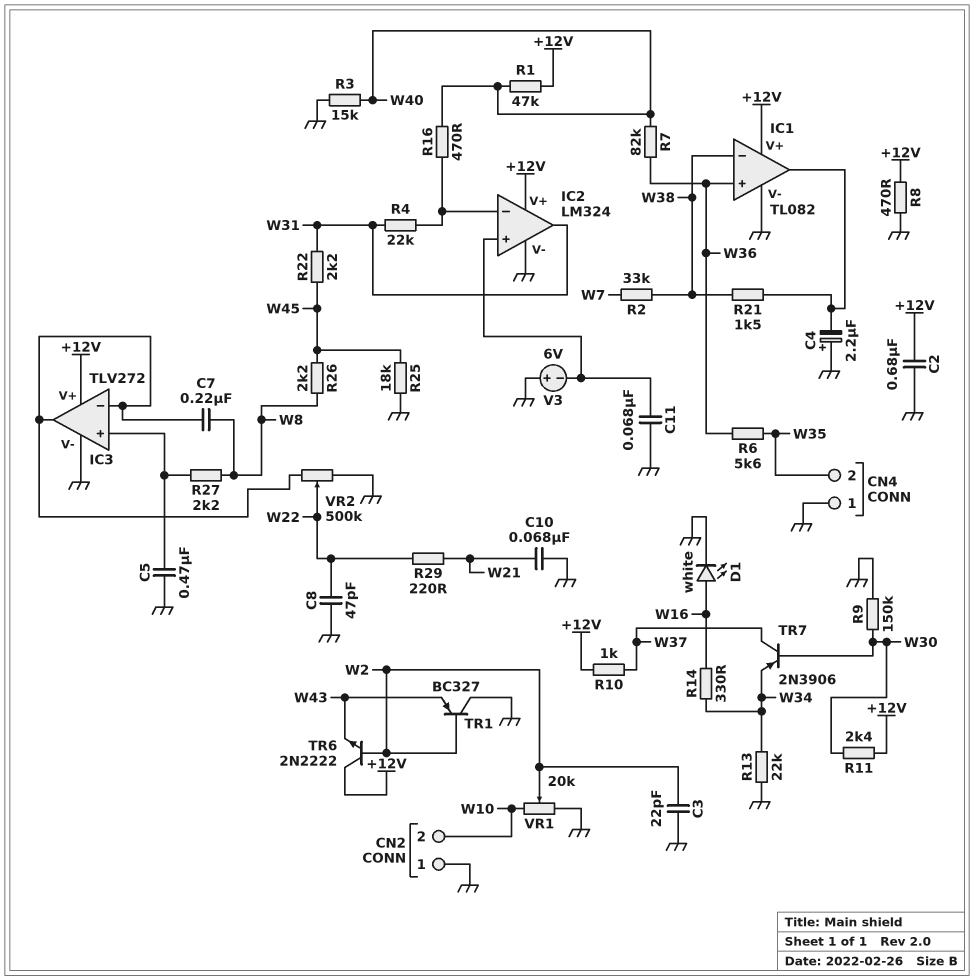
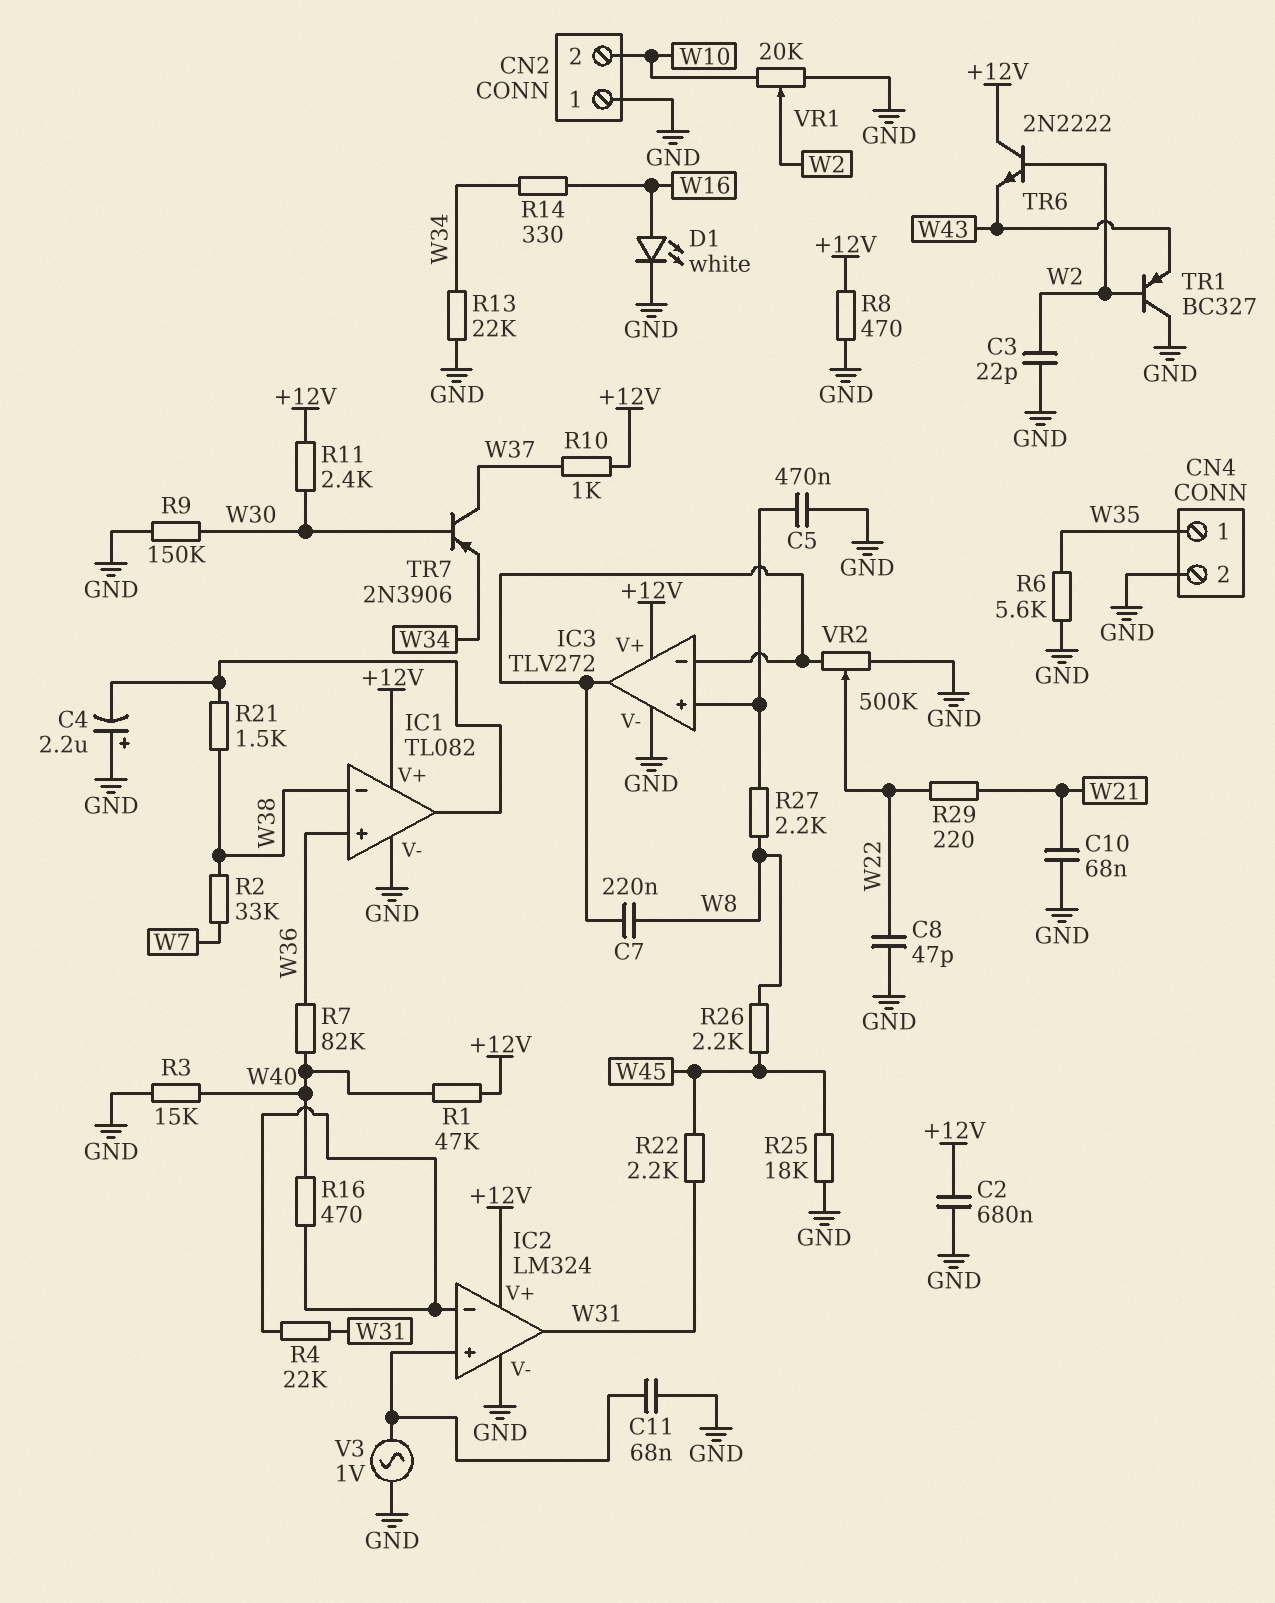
CN4 pin 1: GND -> W35
CN4 pin 2: W35 -> GND
R6: 5.6k (W35, W36) -> 5.6k (GND, W35)
V3: 6V (plus GND, minus IC2/in+) -> AC 1V (GND, IC2/in+)

